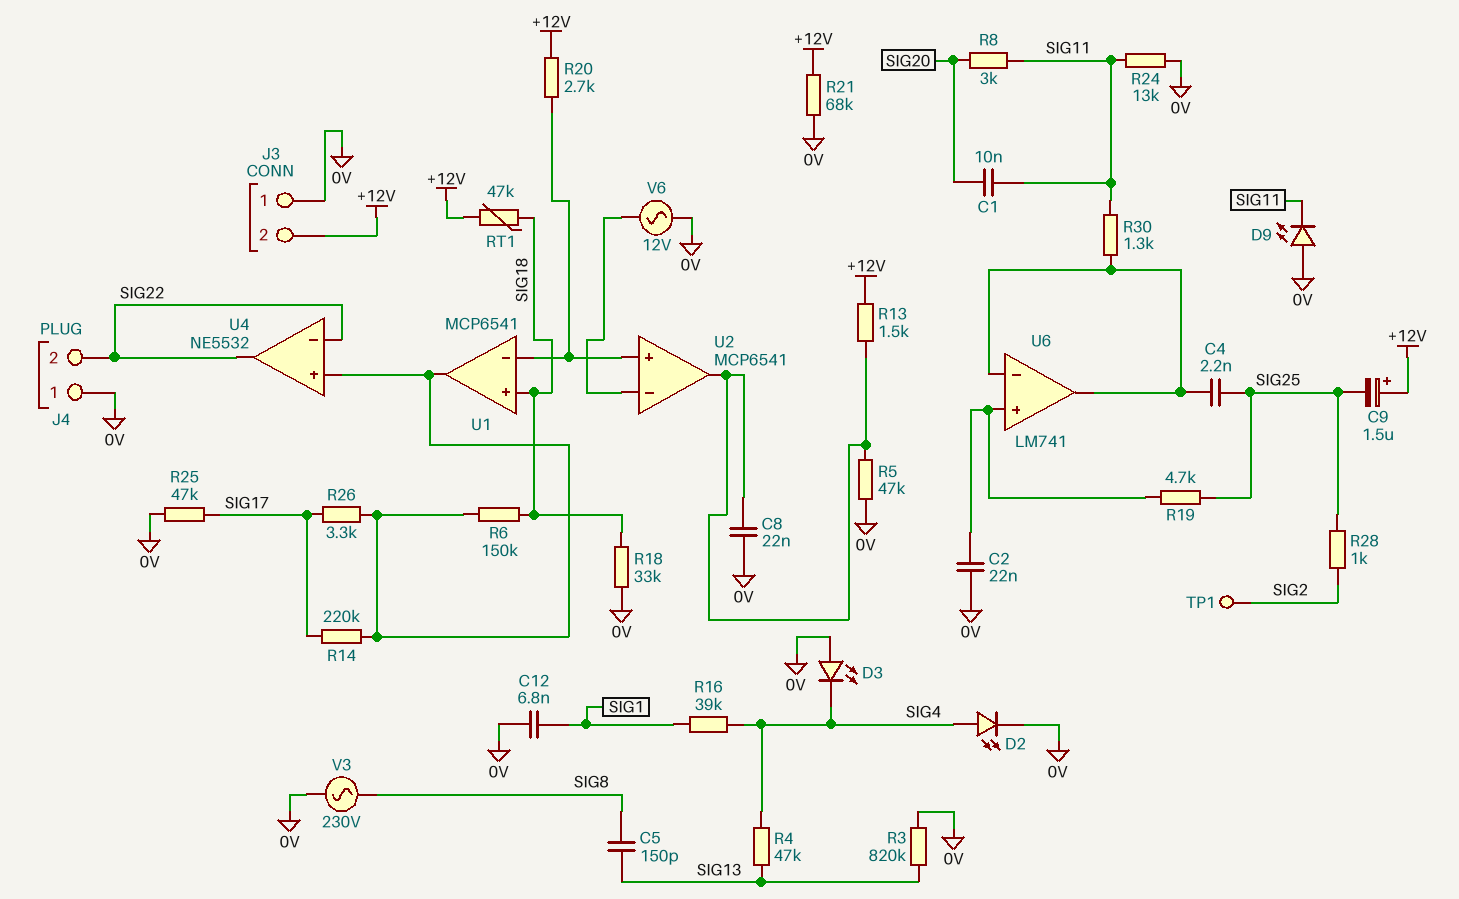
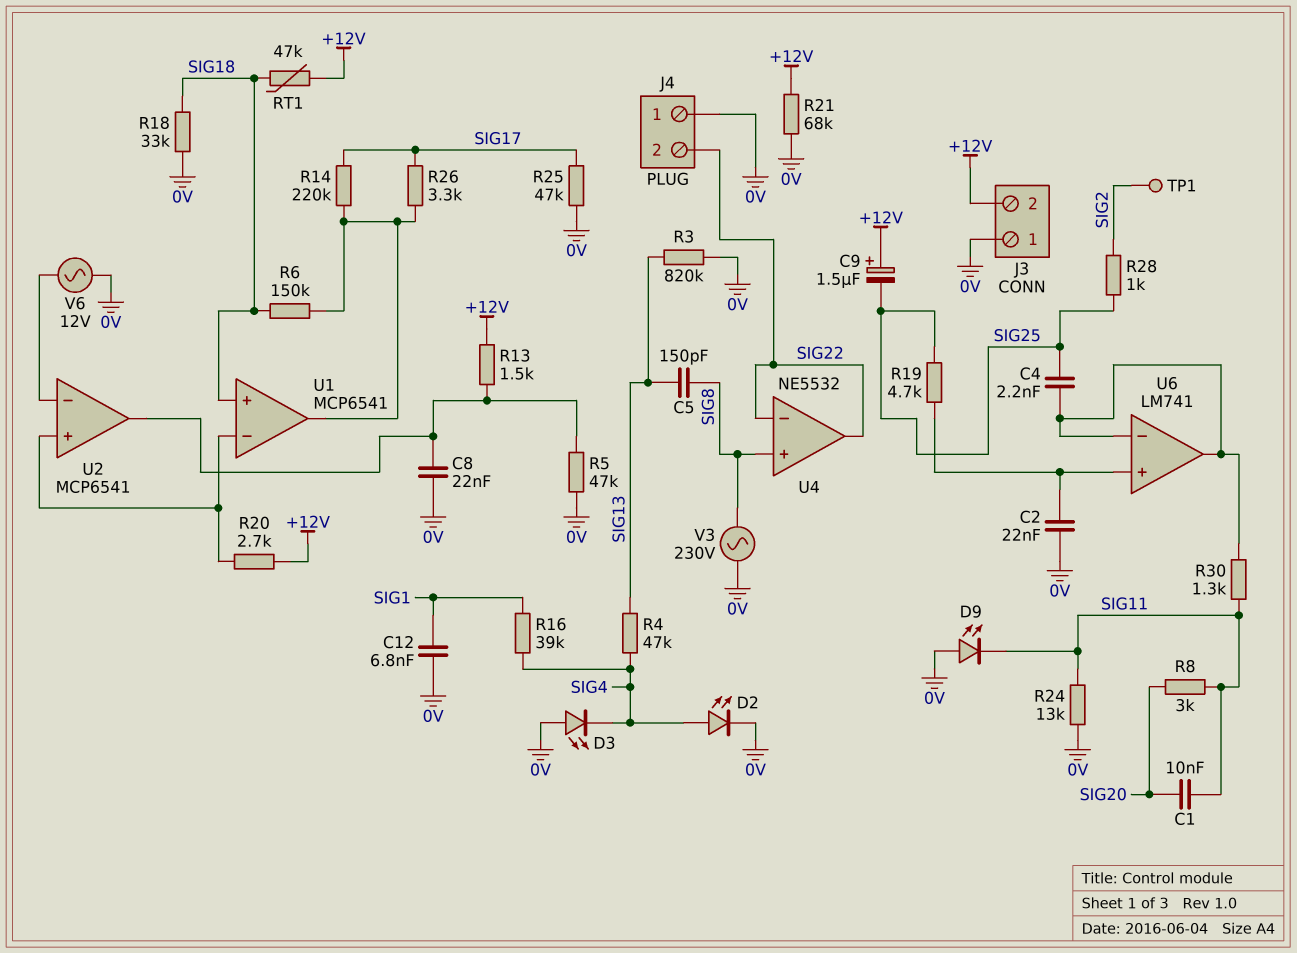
U4 pin in+: U1/out -> SIG8

